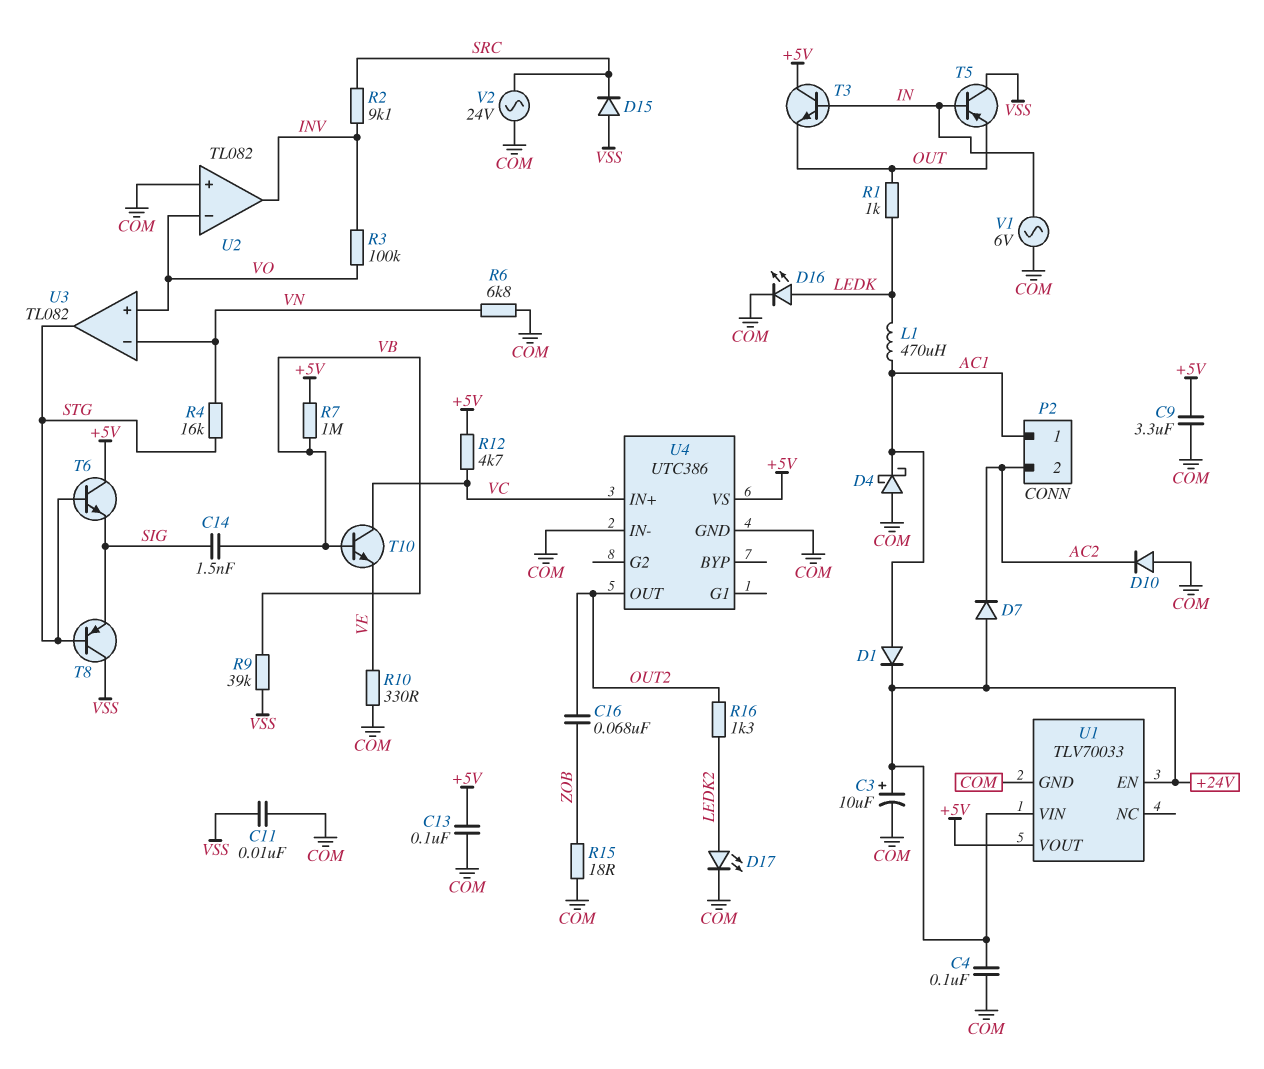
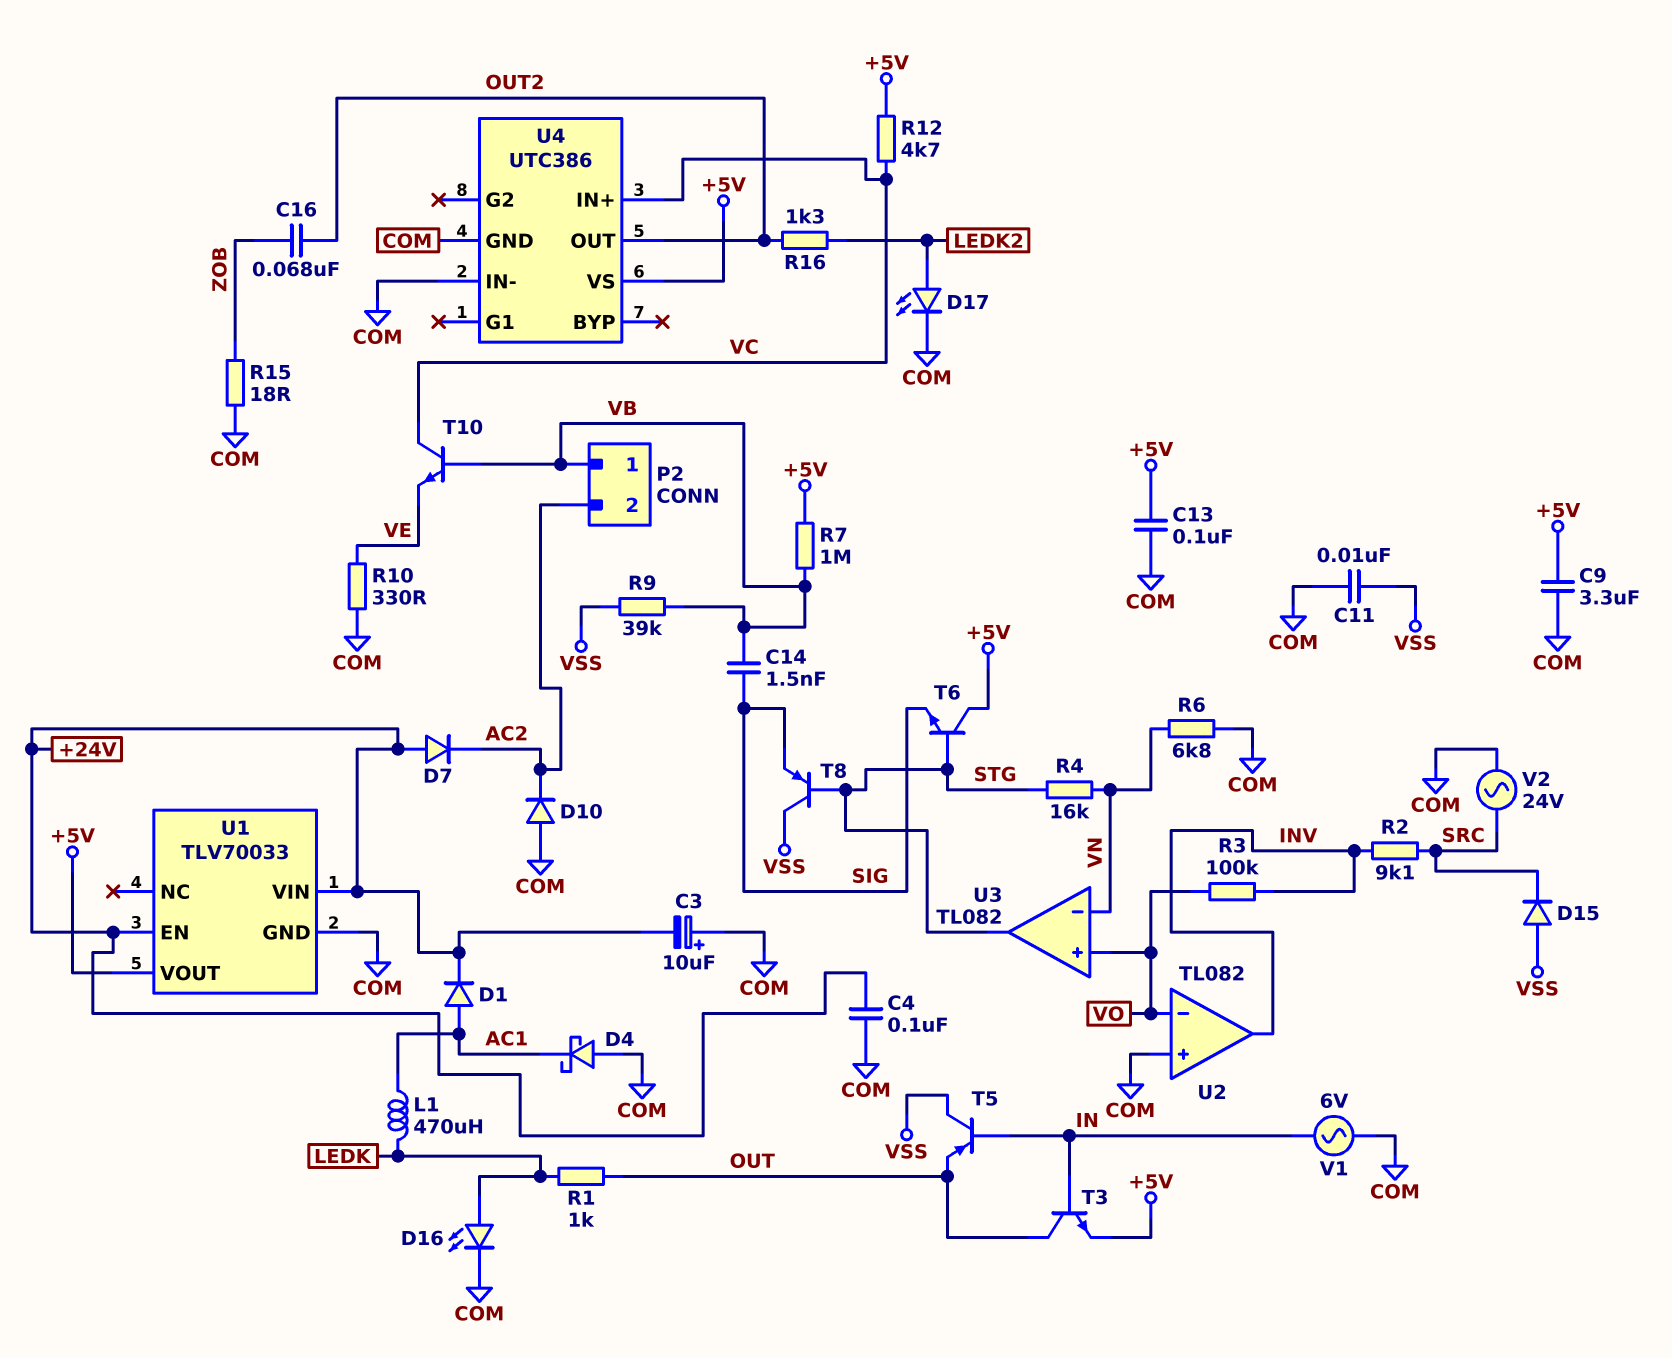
C3: 10uF (plus +24V, minus COM) -> 10uF (plus COM, minus +24V)
P2 pin 1: AC1 -> VB
T3: NPN (B IN, C +5V, E OUT) -> NPN (B IN, C OUT, E +5V)

